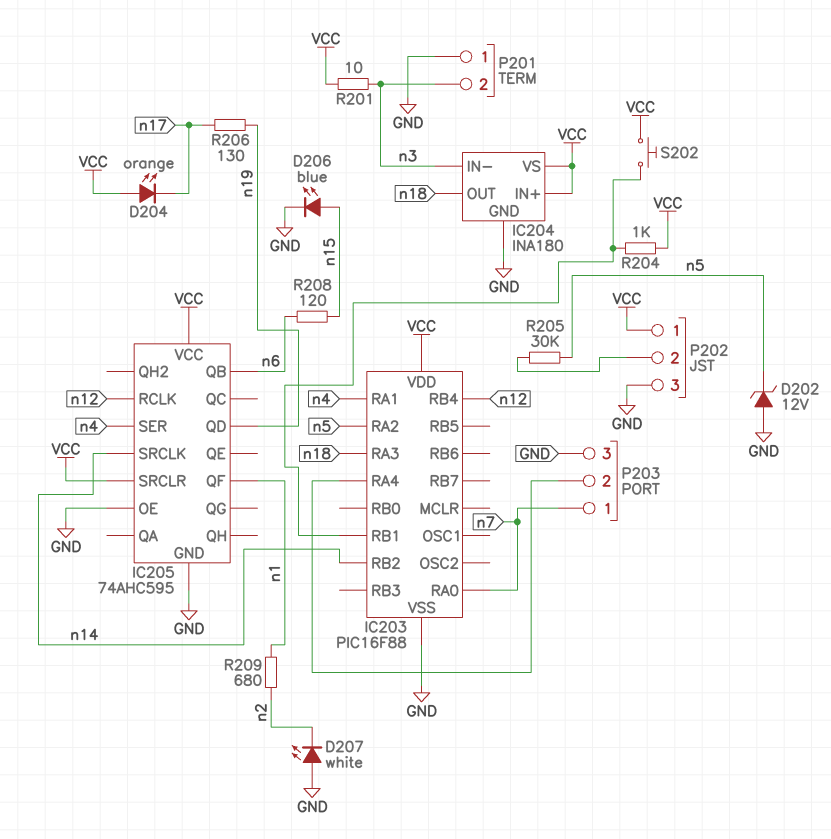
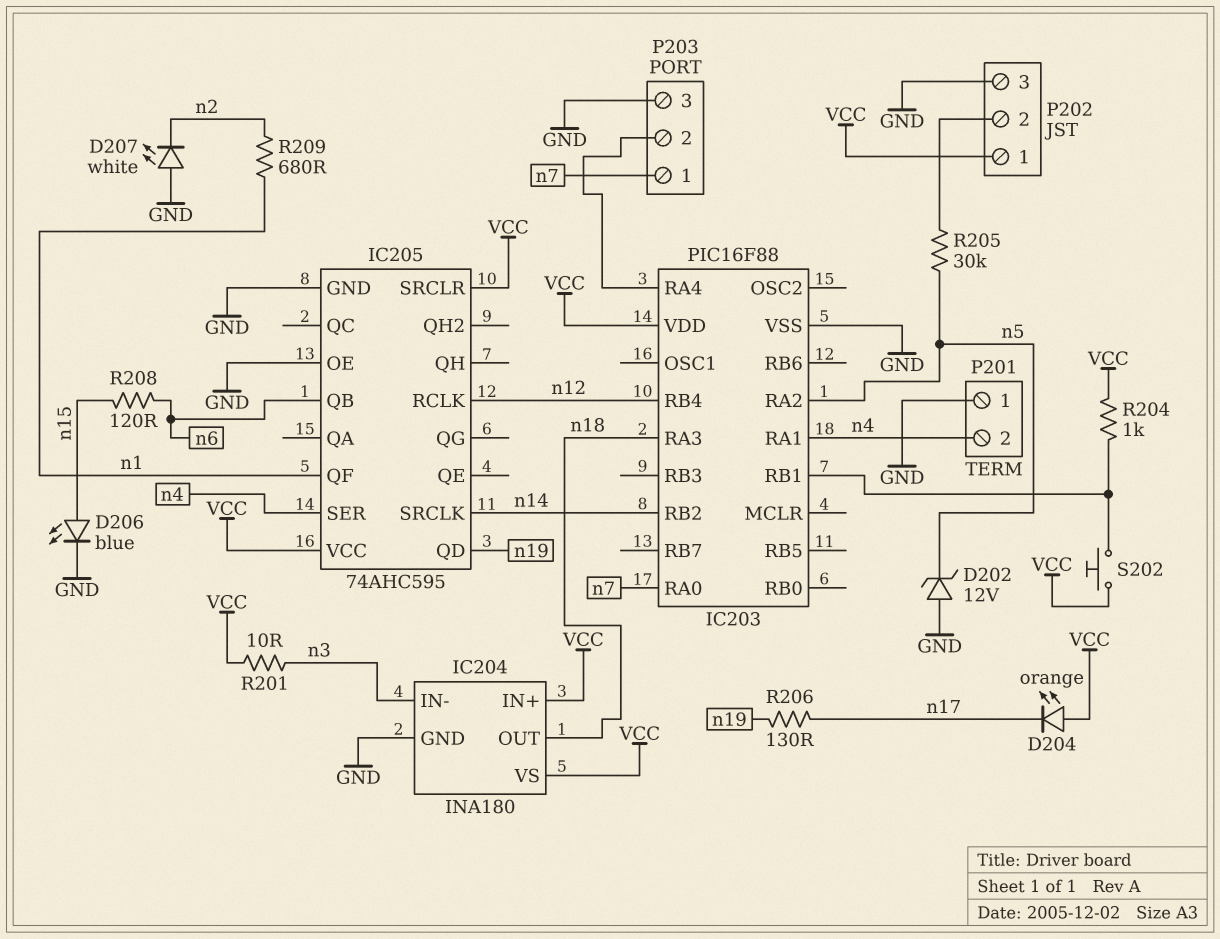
P201 pin 2: n3 -> n4

